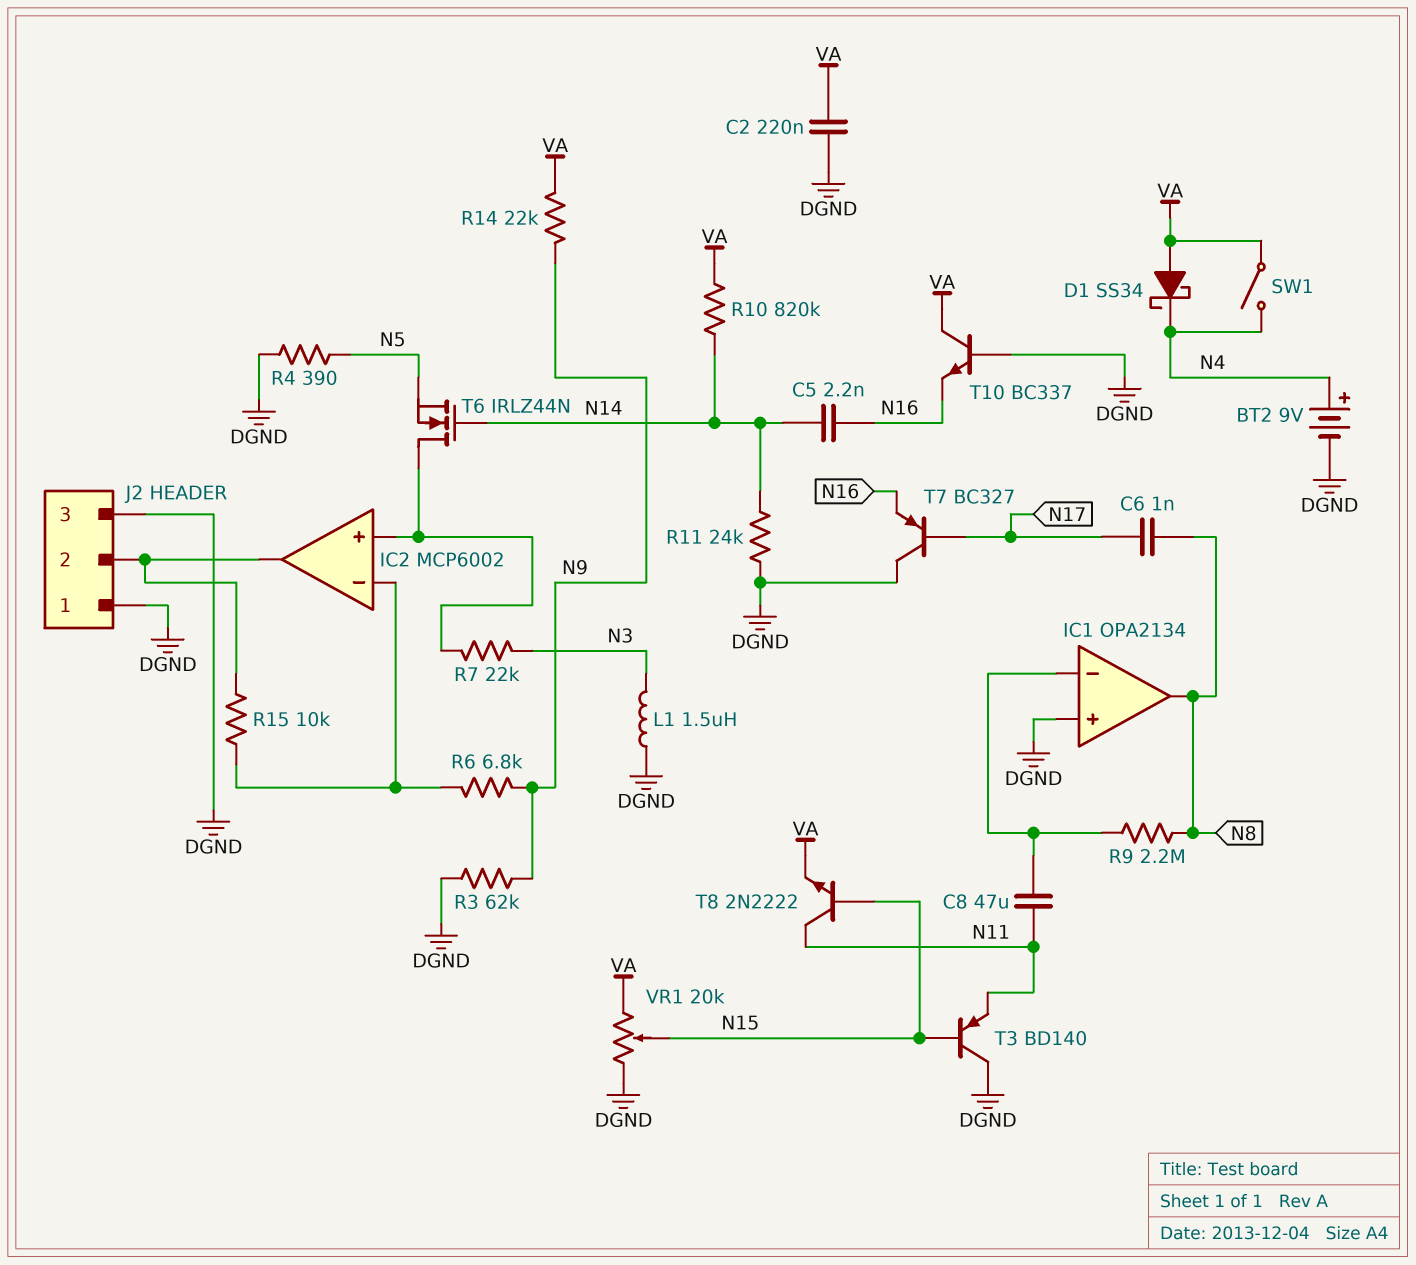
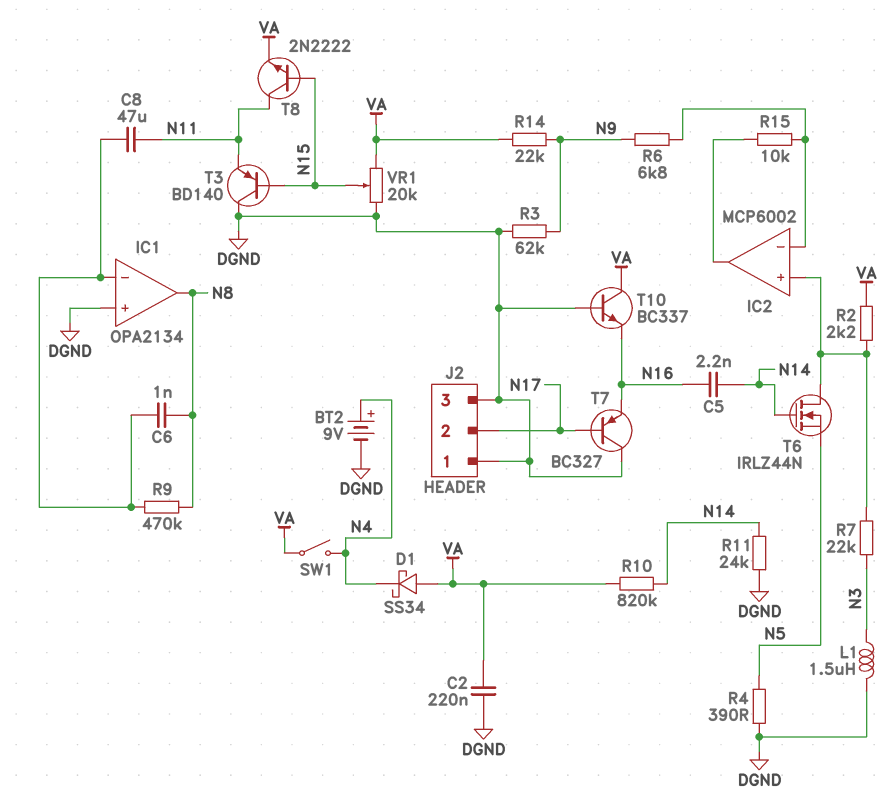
C6: 1nF (N8, N17) -> 1nF (IC1/in-, N8)
J2 pin 2: IC2/out -> N17
R2: none -> 2.2k (IC2/in+, VA)
R9: 2.2M (IC1/in-, N8) -> 470k (IC1/in-, N8)

